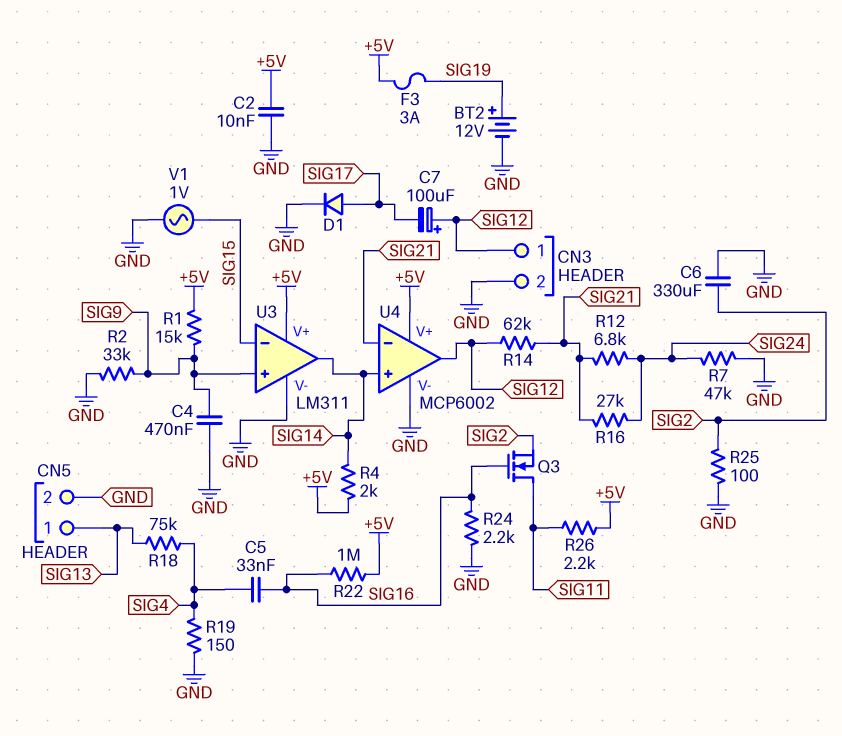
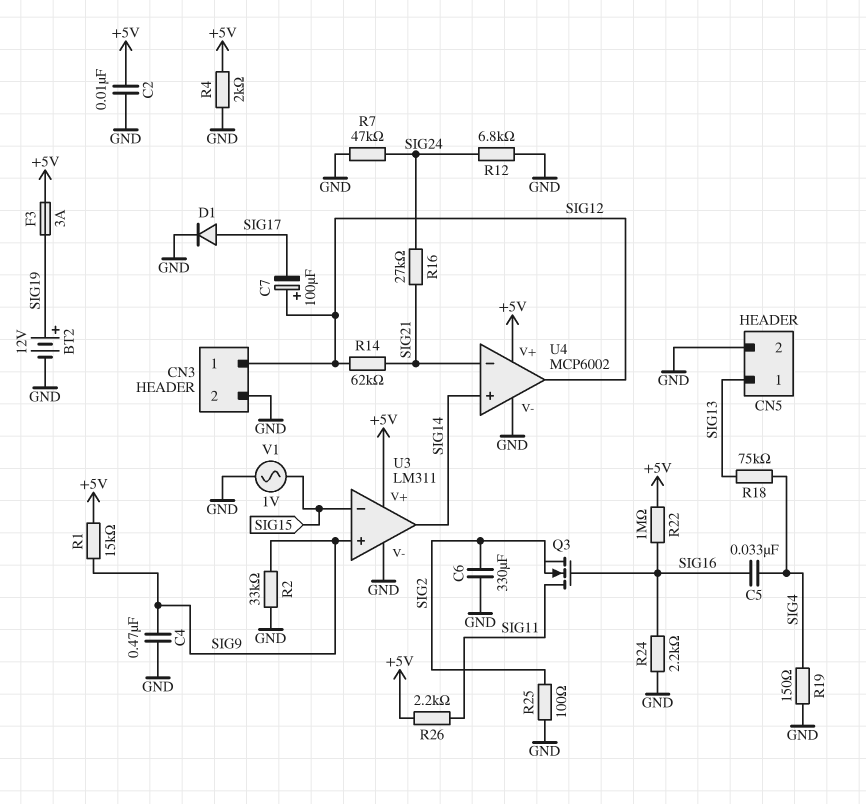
R4: 2k (+5V, SIG14) -> 2k (+5V, GND)
R12: 6.8k (SIG21, SIG24) -> 6.8k (GND, SIG24)

